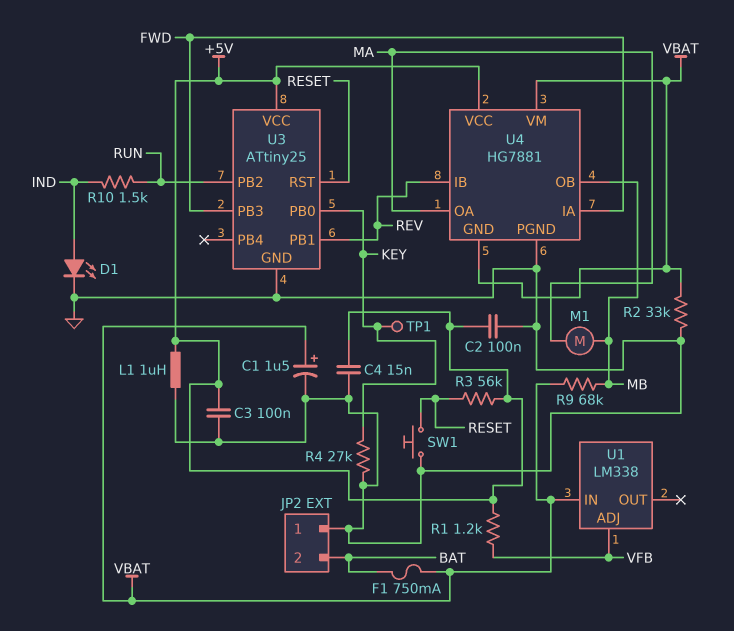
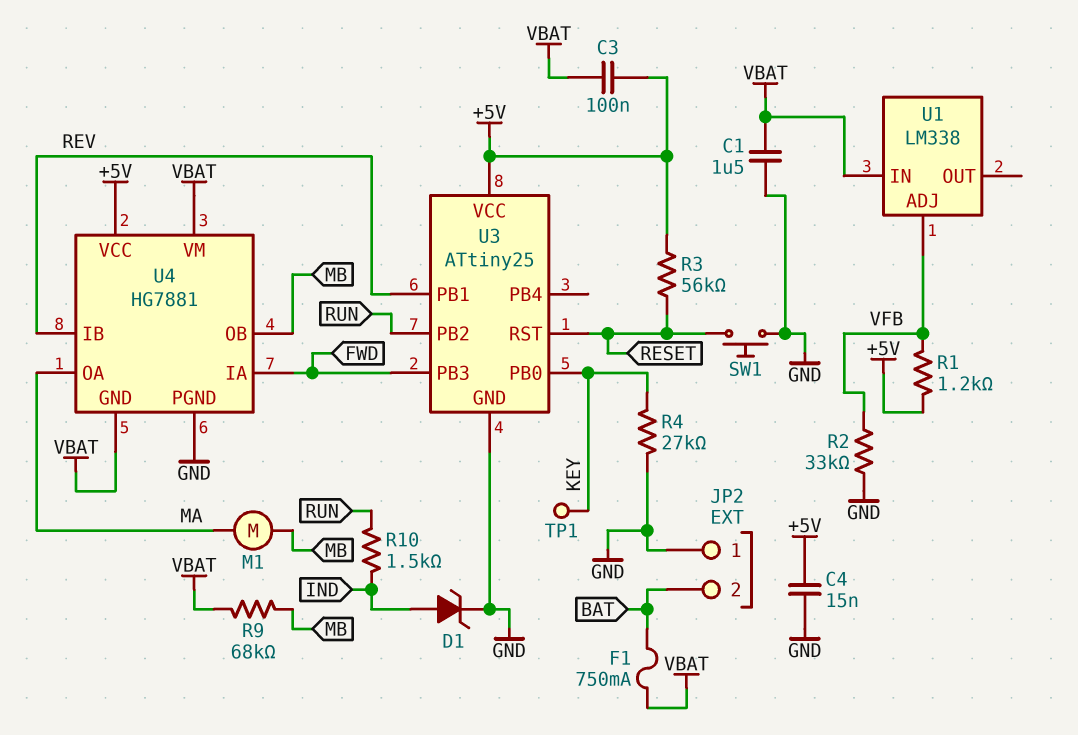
C1: 1.5uF (plus VBAT, minus GND) -> 1.5uF (GND, VBAT)
C2: 100nF (+5V, GND) -> none
C3: 100nF (+5V, GND) -> 100nF (+5V, VBAT)
D1: LED (A IND, K GND) -> zener (A IND, K GND)
L1: 1uH (+5V, GND) -> none
R2: 33k (GND, VBAT) -> 33k (GND, VFB)

